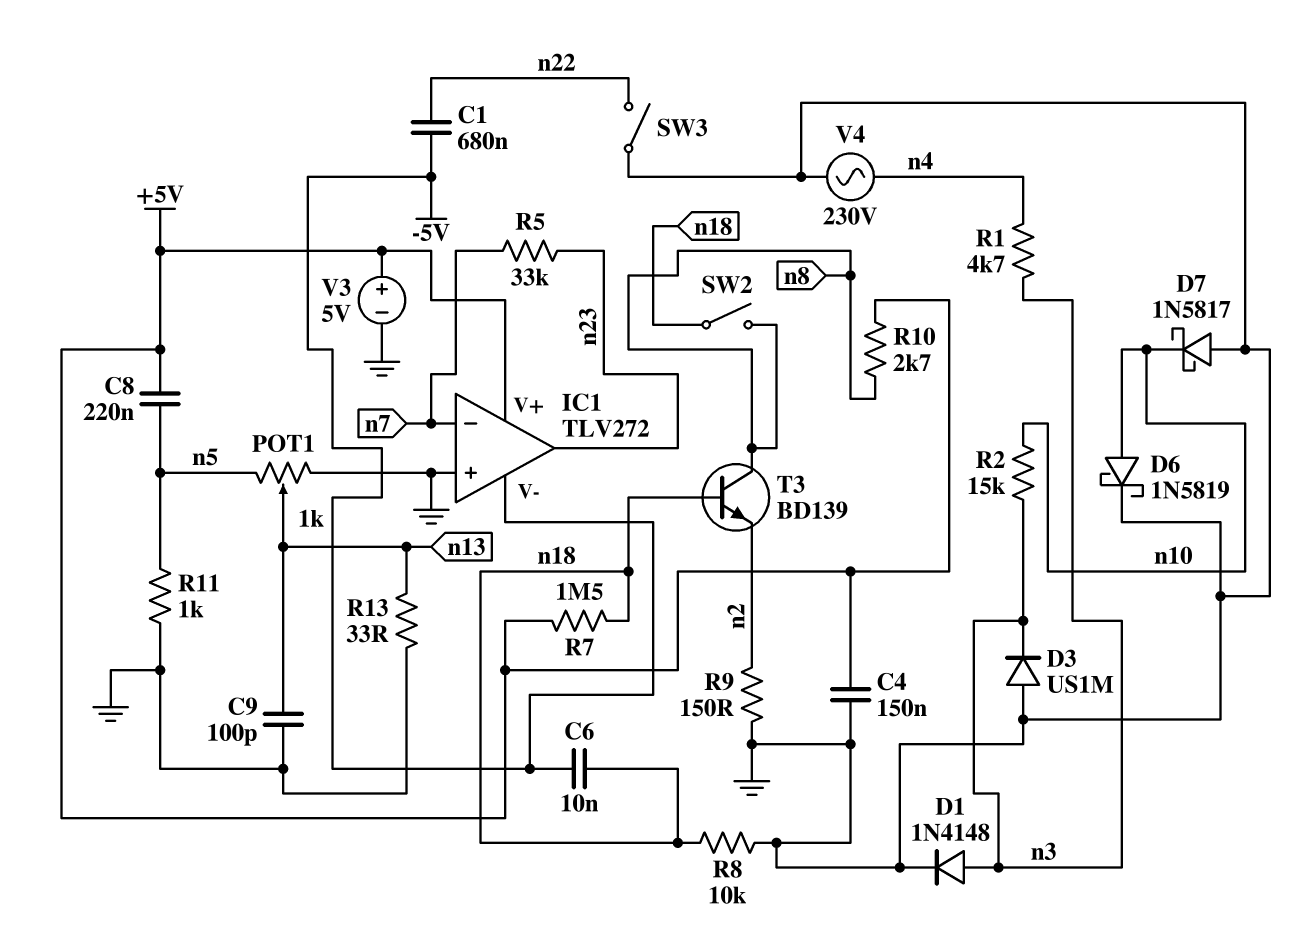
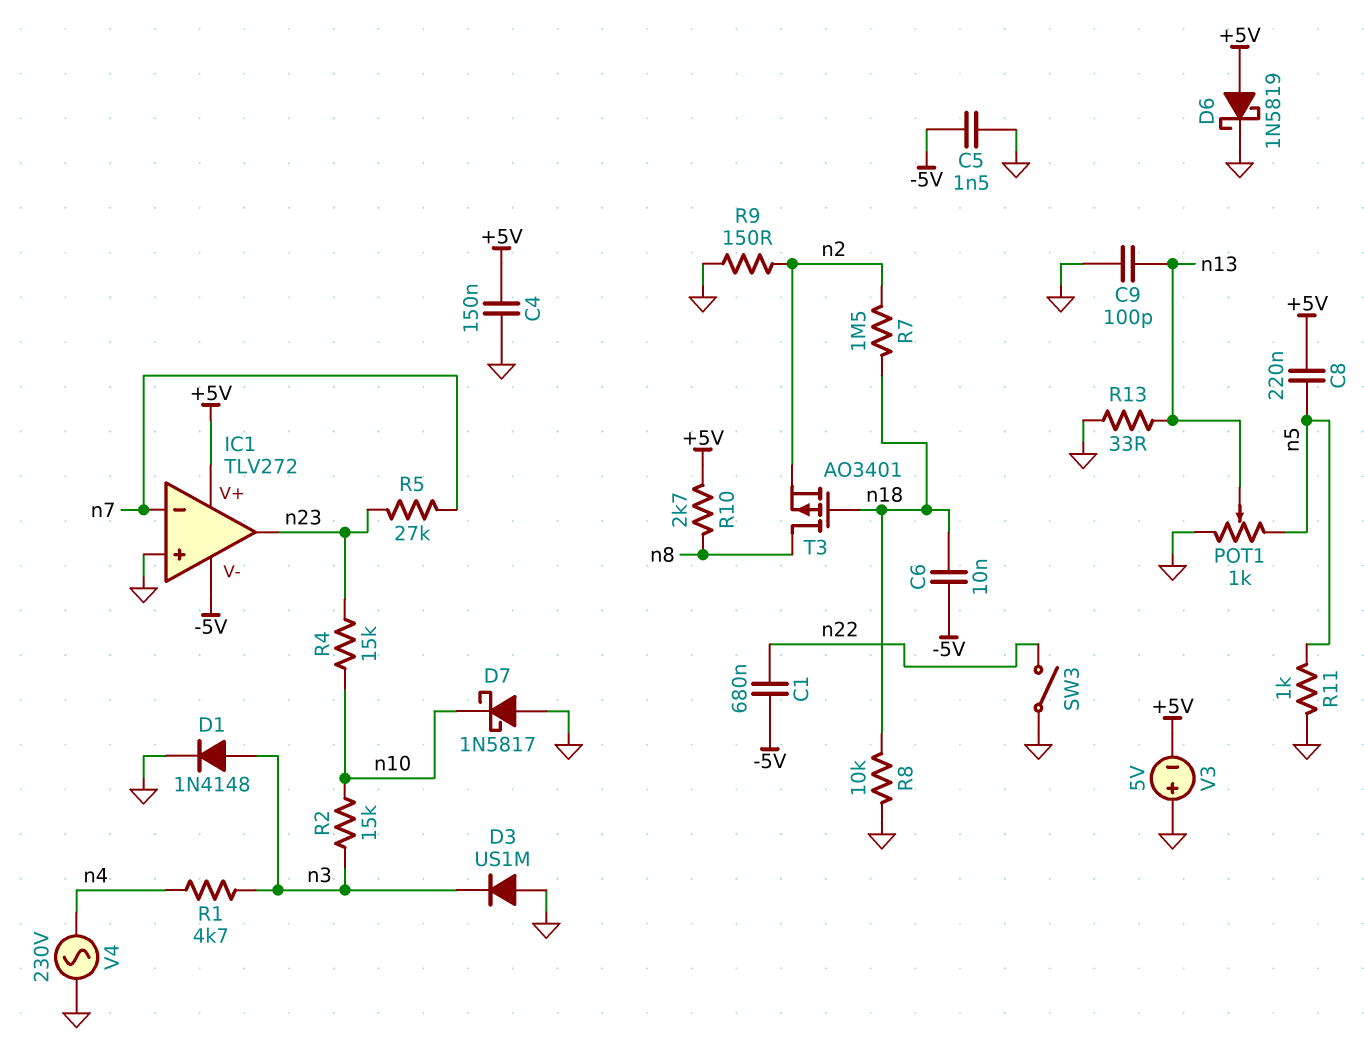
C5: none -> 1.5nF (-5V, GND)
D6: schottky 1N5819 (A n10, K GND) -> schottky 1N5819 (A +5V, K GND)
R4: none -> 15k (n10, n23)
R5: 33k (n7, n23) -> 27k (n7, n23)
R7: 1.5M (+5V, n18) -> 1.5M (n2, n18)
SW2: switch (n8, n18) -> none
T3: NPN BD139 (B n18, C n8, E n2) -> PMOS AO3401 (G n18, D n8, S n2)
V3: 5V (plus +5V, minus GND) -> 5V (plus GND, minus +5V)

